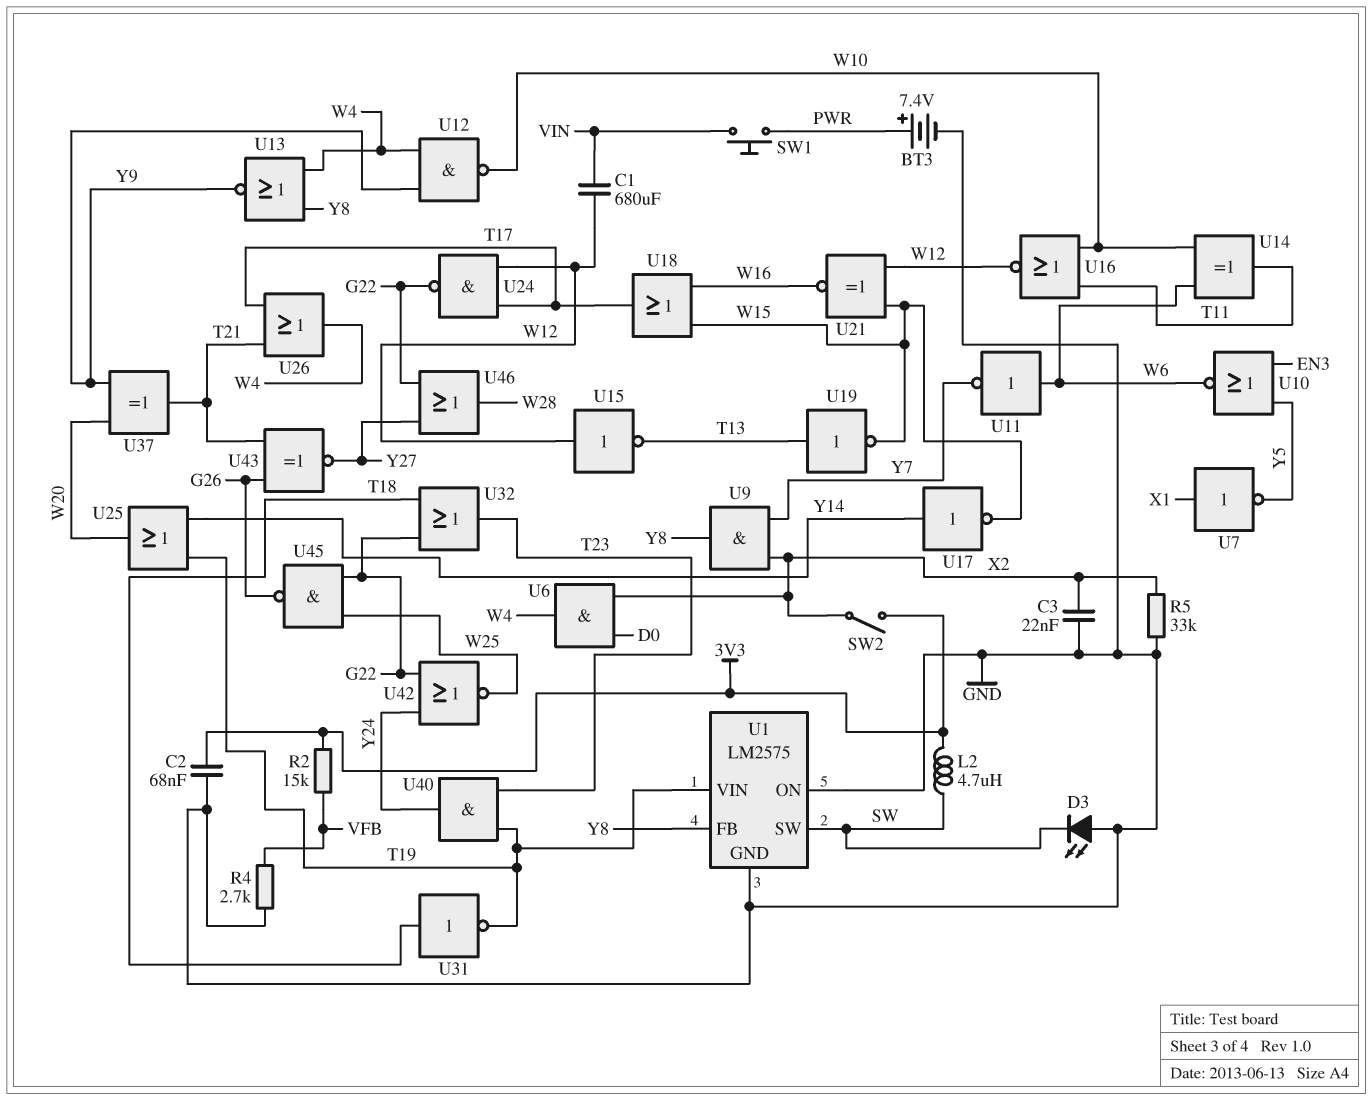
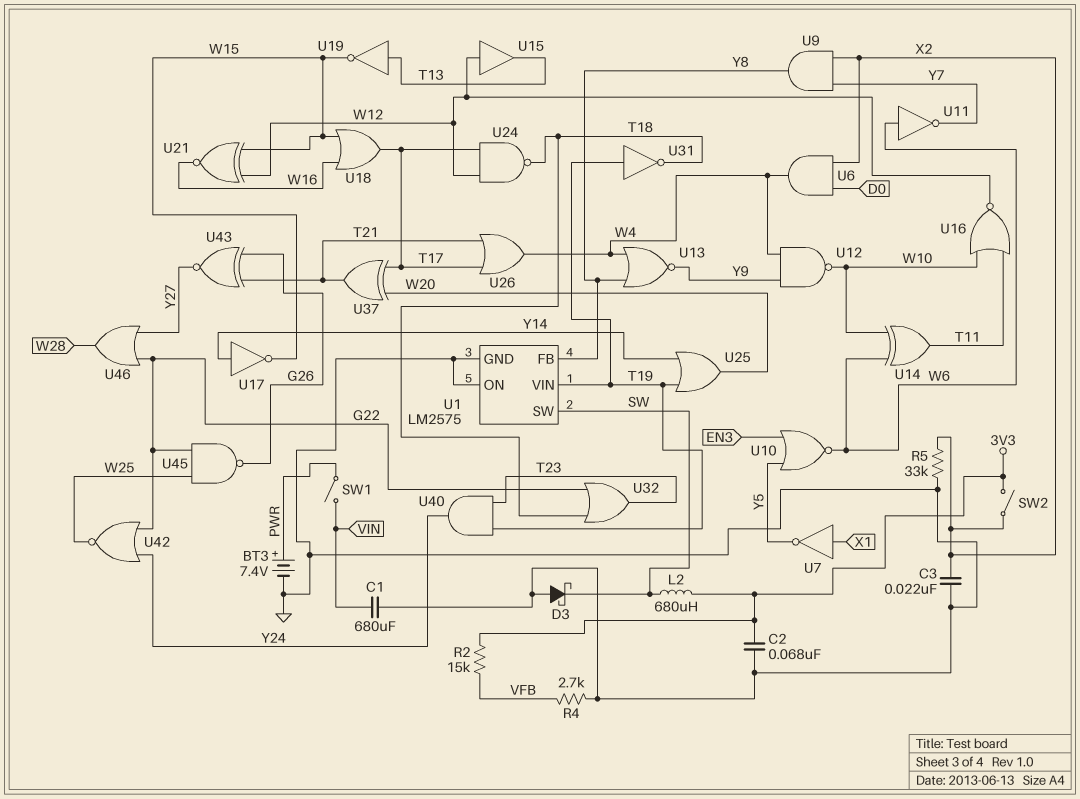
C1: 680uF (VIN, W12) -> 680uF (GND, VIN)
D3: LED (A GND, K SW) -> schottky (A GND, K SW)
L2: 4.7uH (3V3, SW) -> 680uH (3V3, SW)
SW1: button (PWR, VIN) -> switch (PWR, VIN)
U15: NOT (in W12, out T13) -> buffer (in W12, out T13)
U24: NAND (in T17, in W12, out G22) -> NAND (in T17, in W12, out T18)
U31: NOT (in T18, out T19) -> NOT (in T19, out T18)
U37: XOR (in W20, in Y9, out T21) -> XOR (in T17, in W20, out T21)

